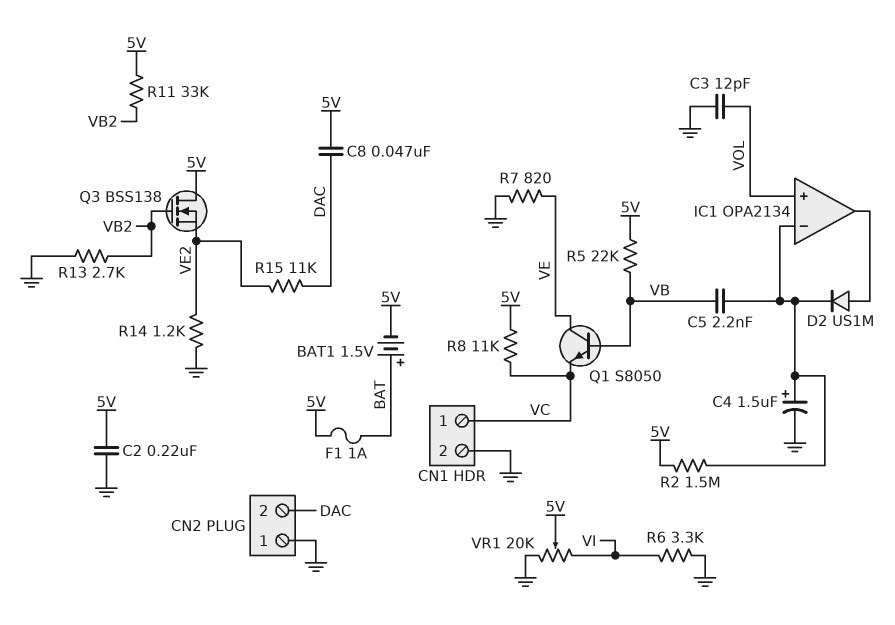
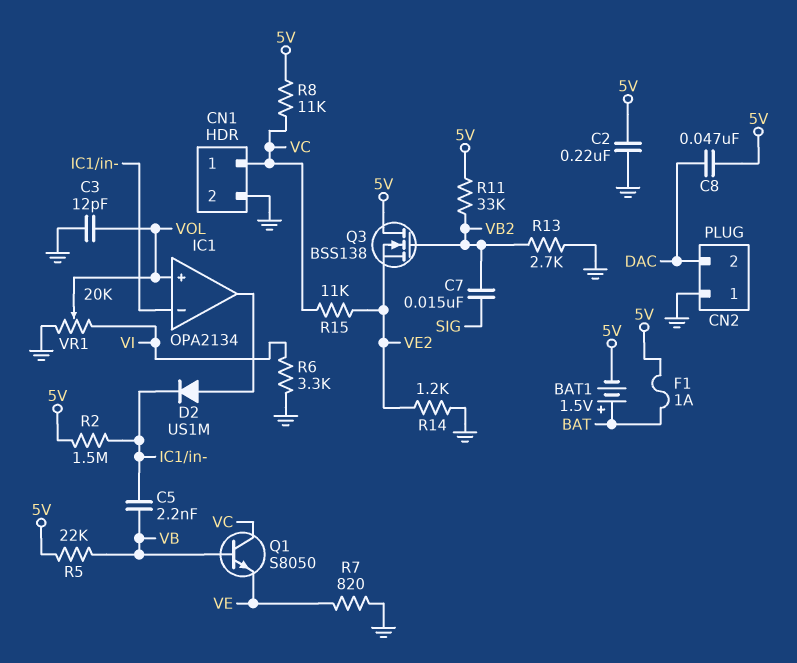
C4: 1.5uF (plus IC1/in-, minus GND) -> none
C7: none -> 15nF (SIG, VB2)
Q1: NPN S8050 (B VB, C VE, E VC) -> NPN S8050 (B VB, C VC, E VE)
R15: 11k (DAC, VE2) -> 11k (VC, VE2)
VR1: 20k (GND, VI, wiper 5V) -> 20k (GND, VI, wiper VOL)

